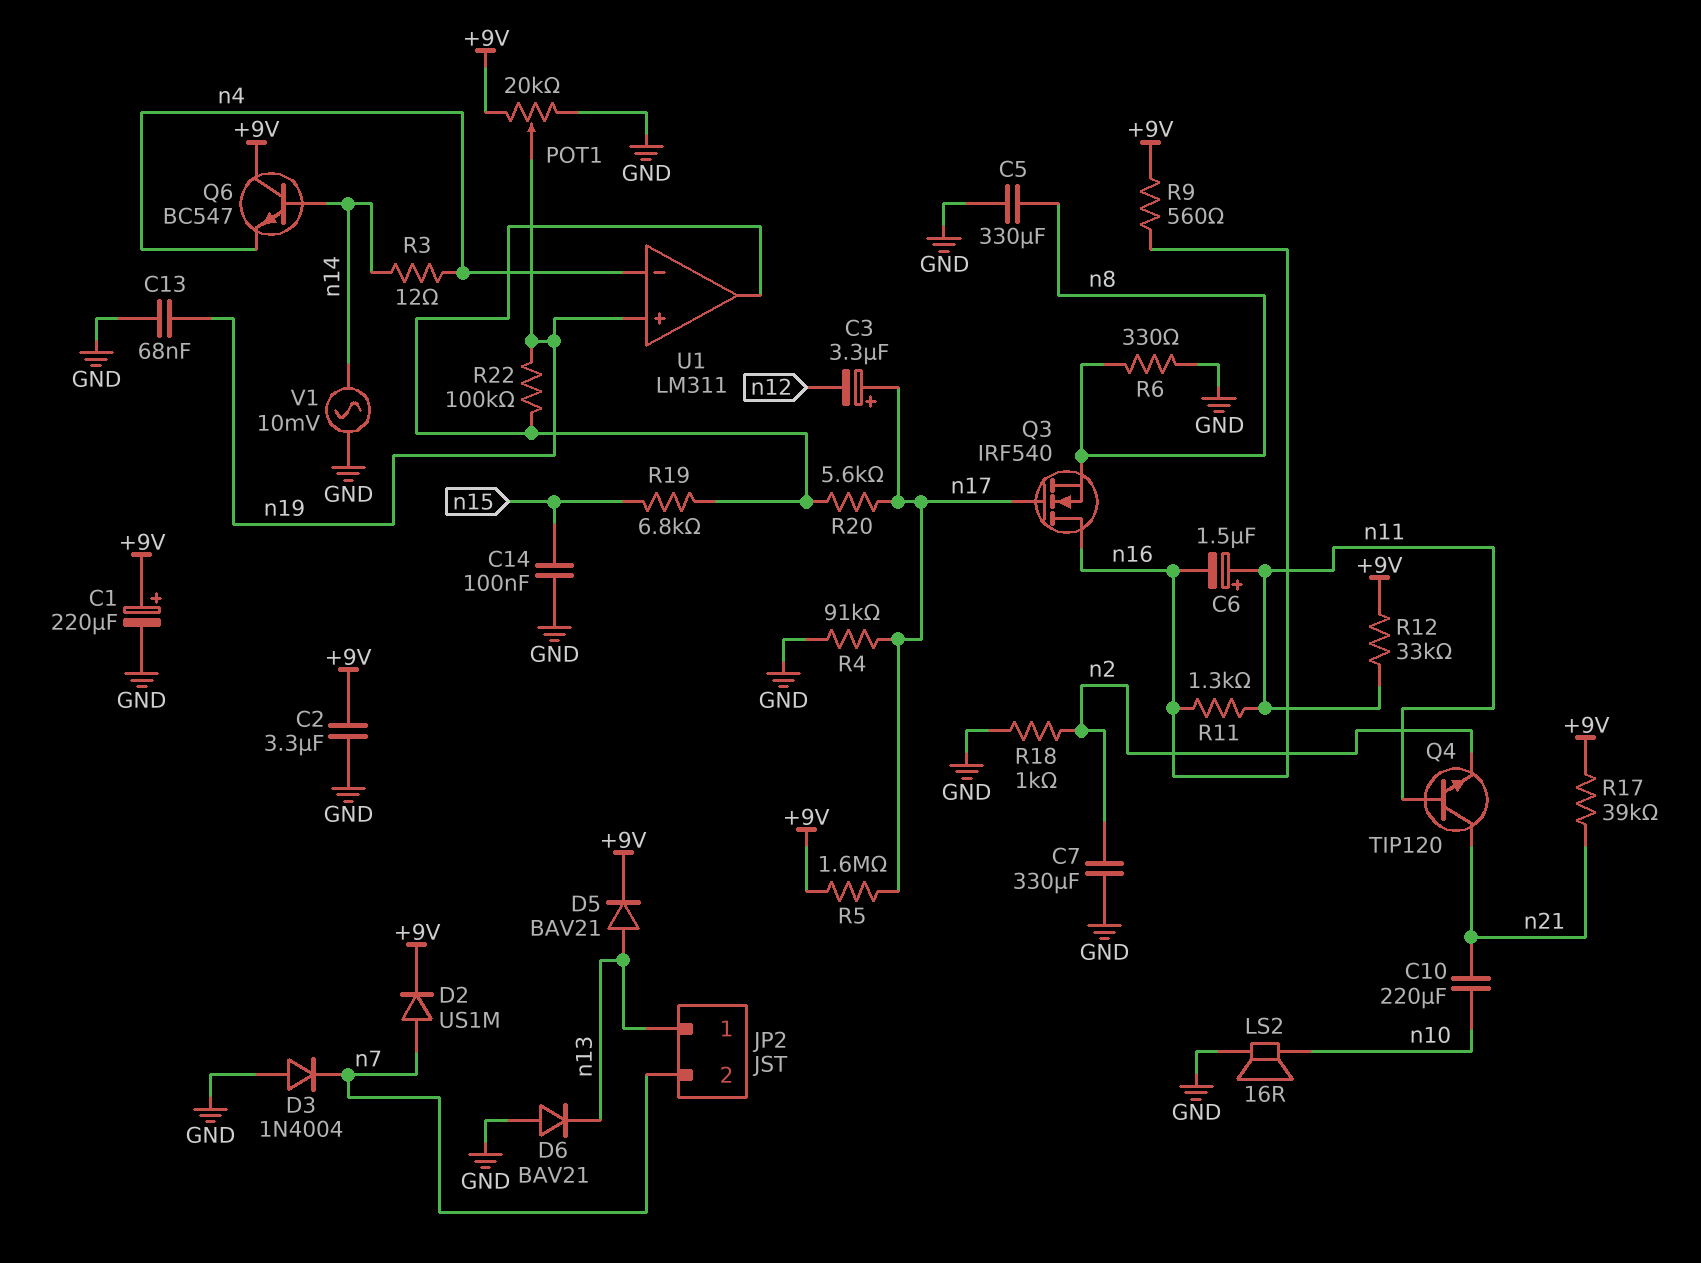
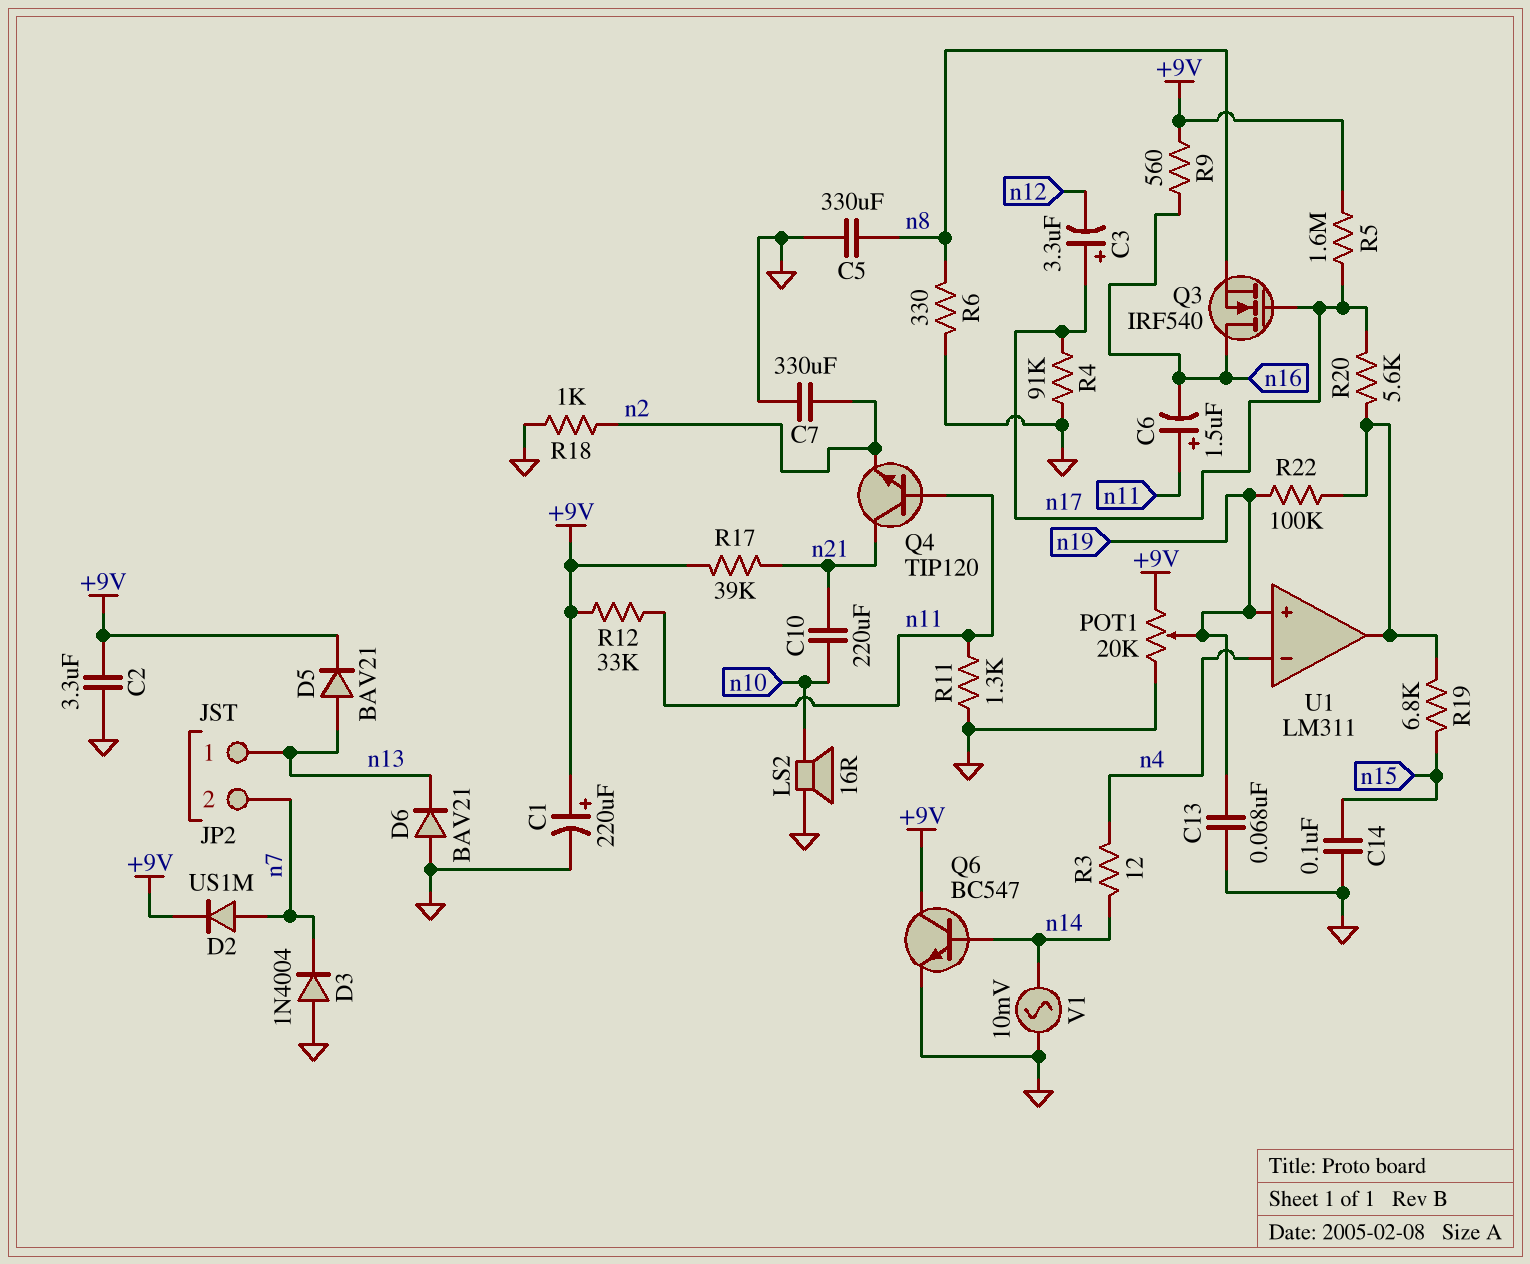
Q6: NPN BC547 (B n14, C +9V, E n4) -> NPN BC547 (B n14, C +9V, E GND)
R11: 1.3k (n11, n16) -> 1.3k (GND, n11)

